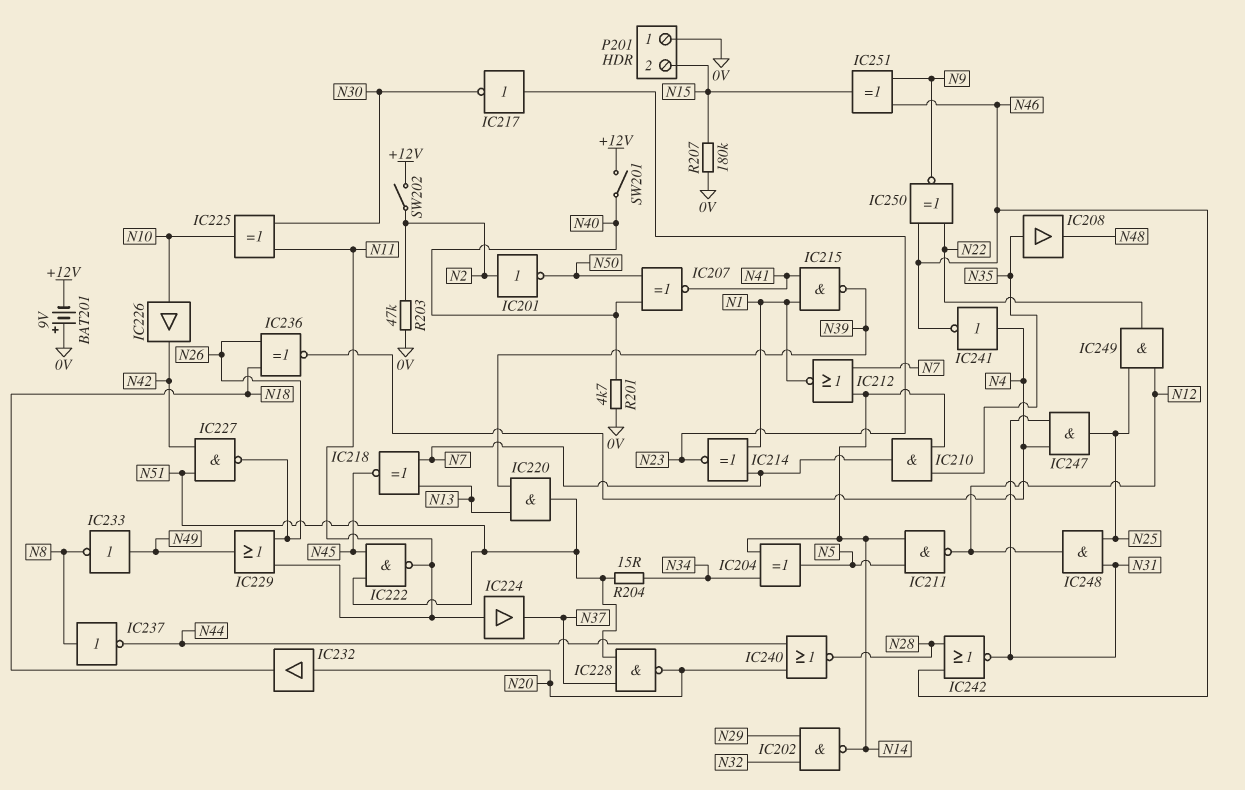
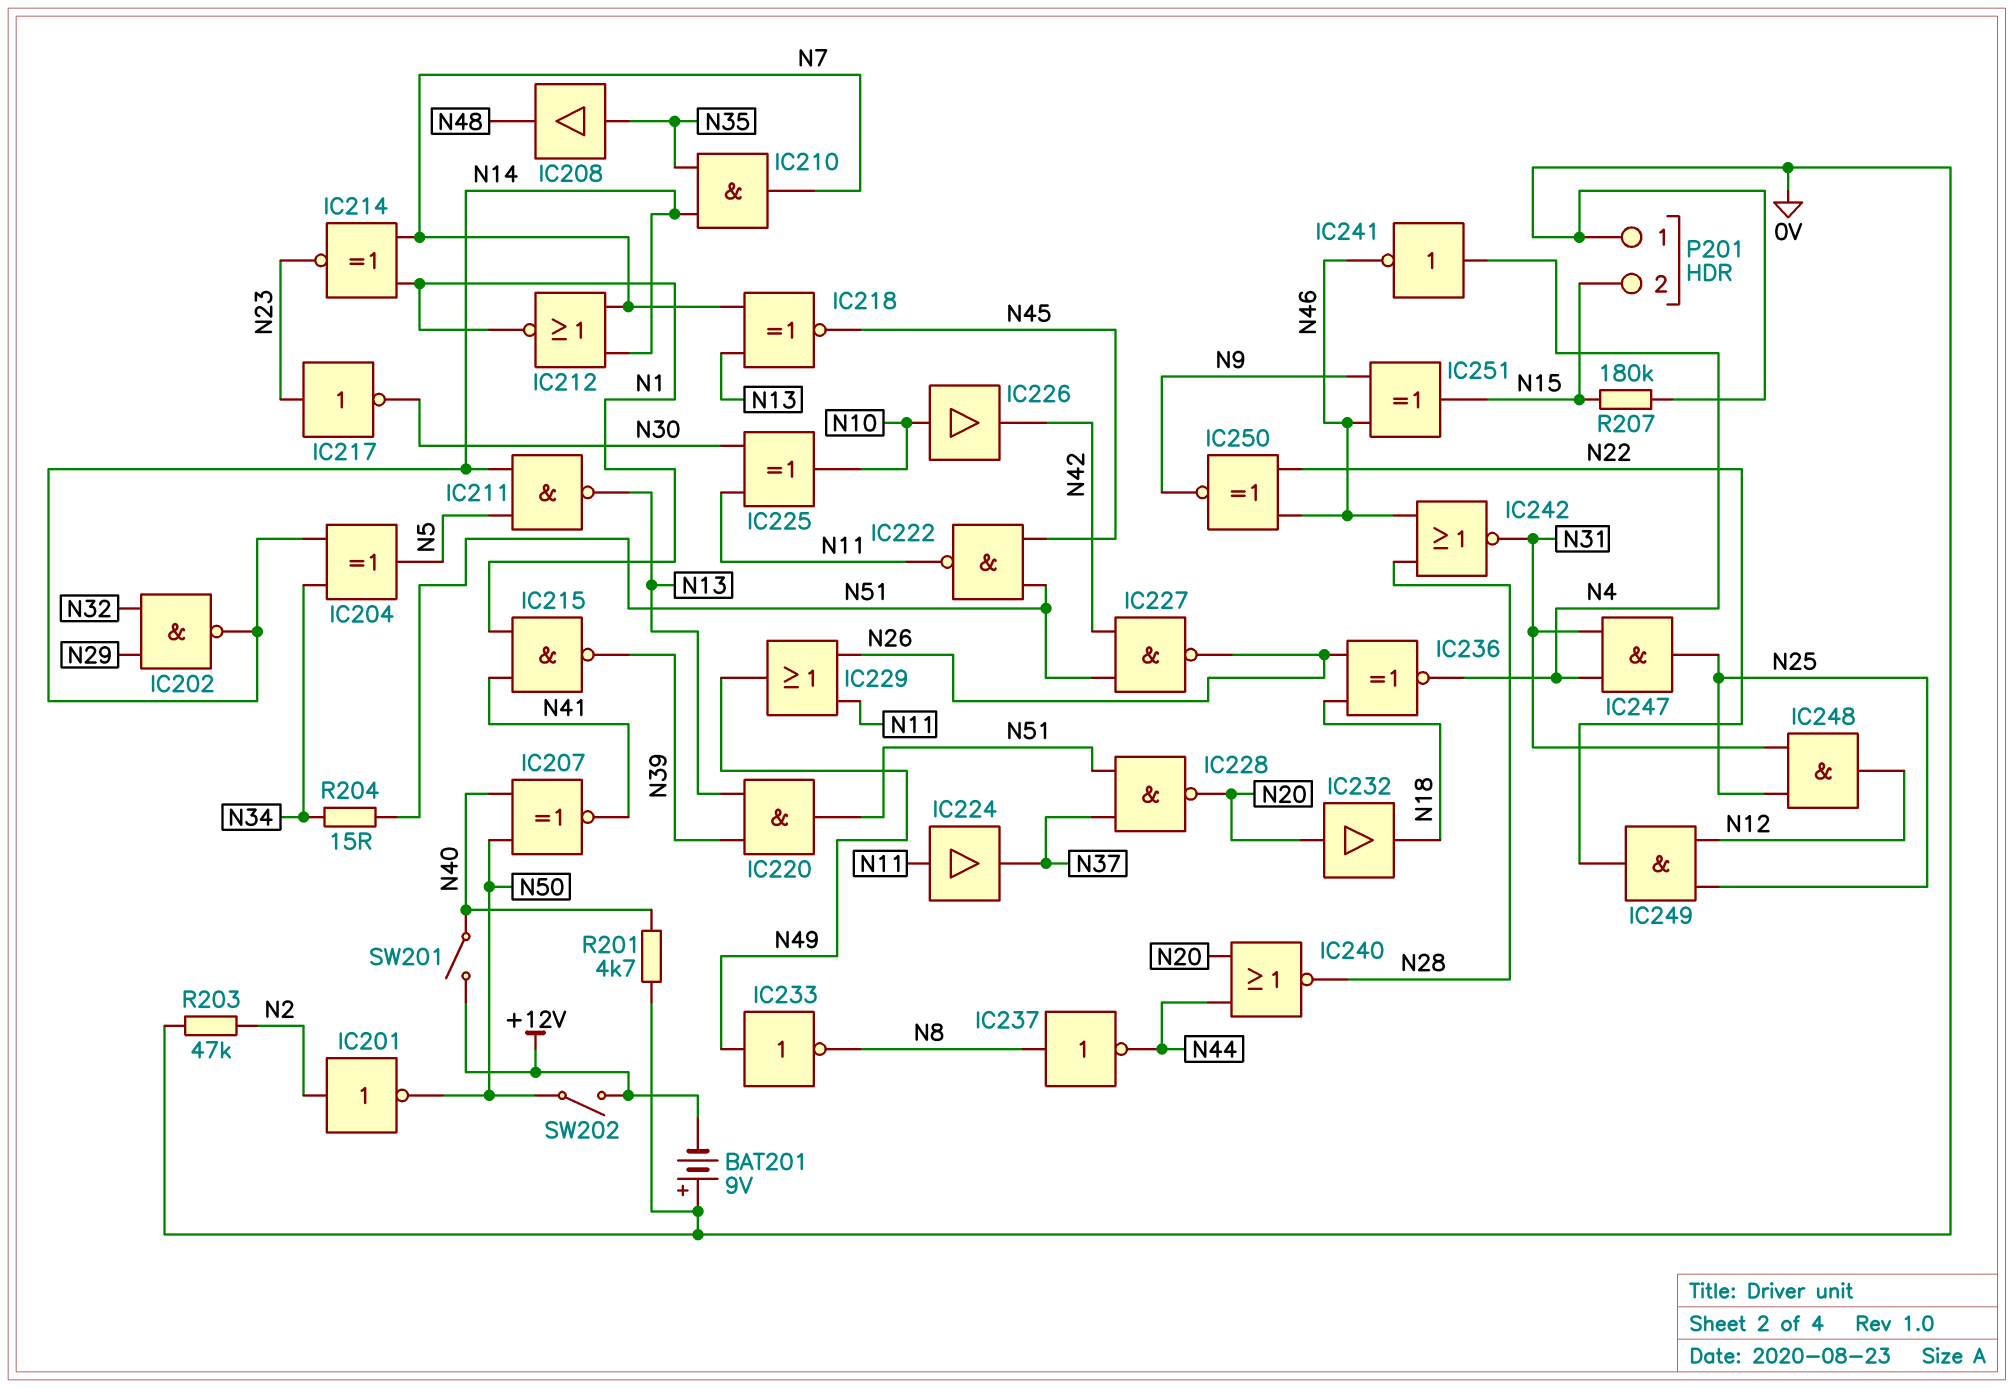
IC211: NAND (in N5, in N14, out N12) -> NAND (in N5, in N14, out N13)
SW202: switch (+12V, N2) -> switch (+12V, N50)

